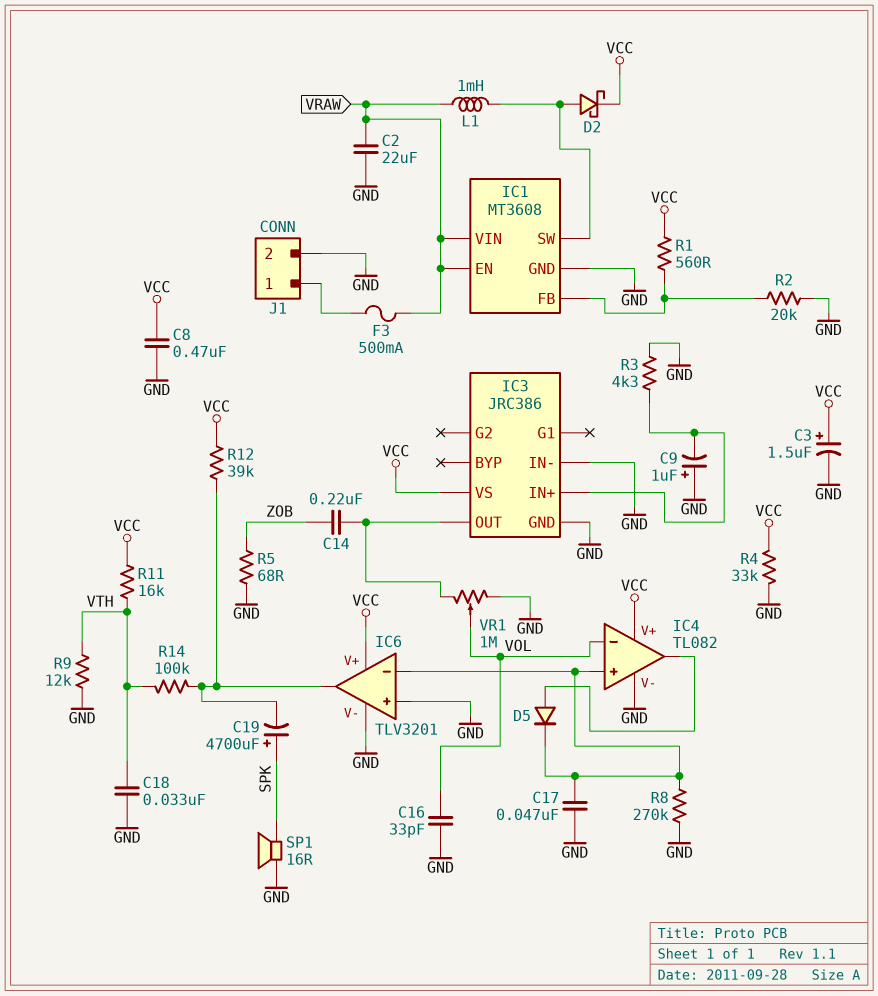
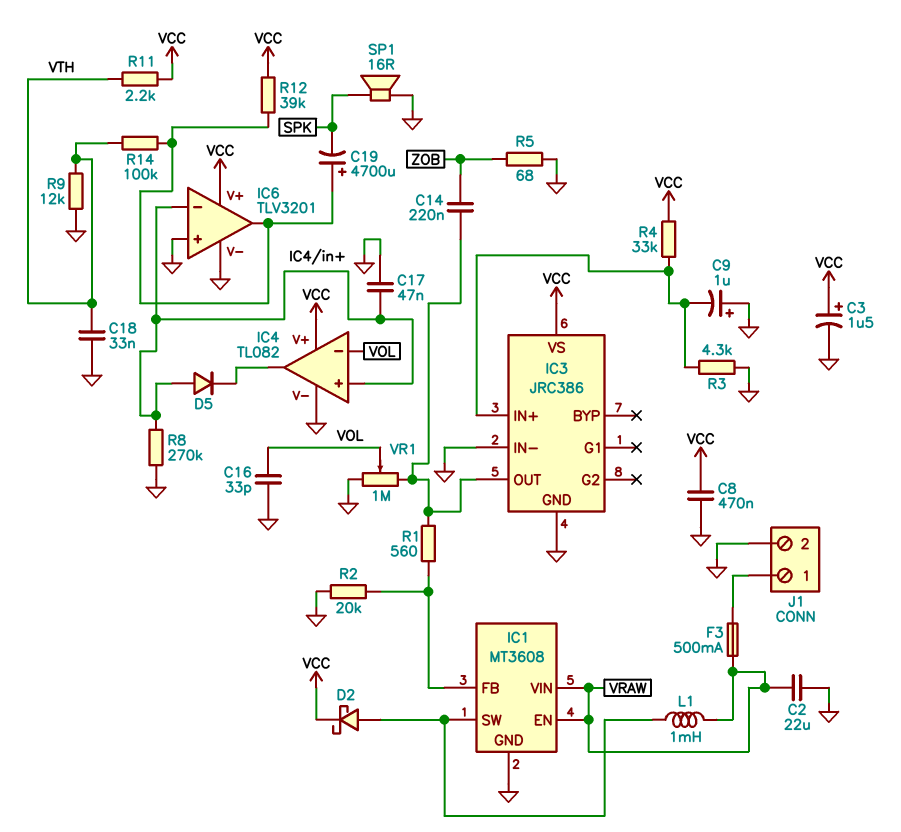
C19: 4700uF (plus SPK, minus IC6/out) -> 4700uF (plus IC6/out, minus SPK)
D5: diode (A IC4/out, K IC4/in+) -> diode (A IC4/in+, K IC4/out)
R1: 560 (IC1/FB, VCC) -> 560 (IC1/FB, IC3/OUT)
R4: 33k (GND, VCC) -> 33k (IC3/IN+, VCC)
R11: 16k (VCC, VTH) -> 2.2k (VCC, VTH)

